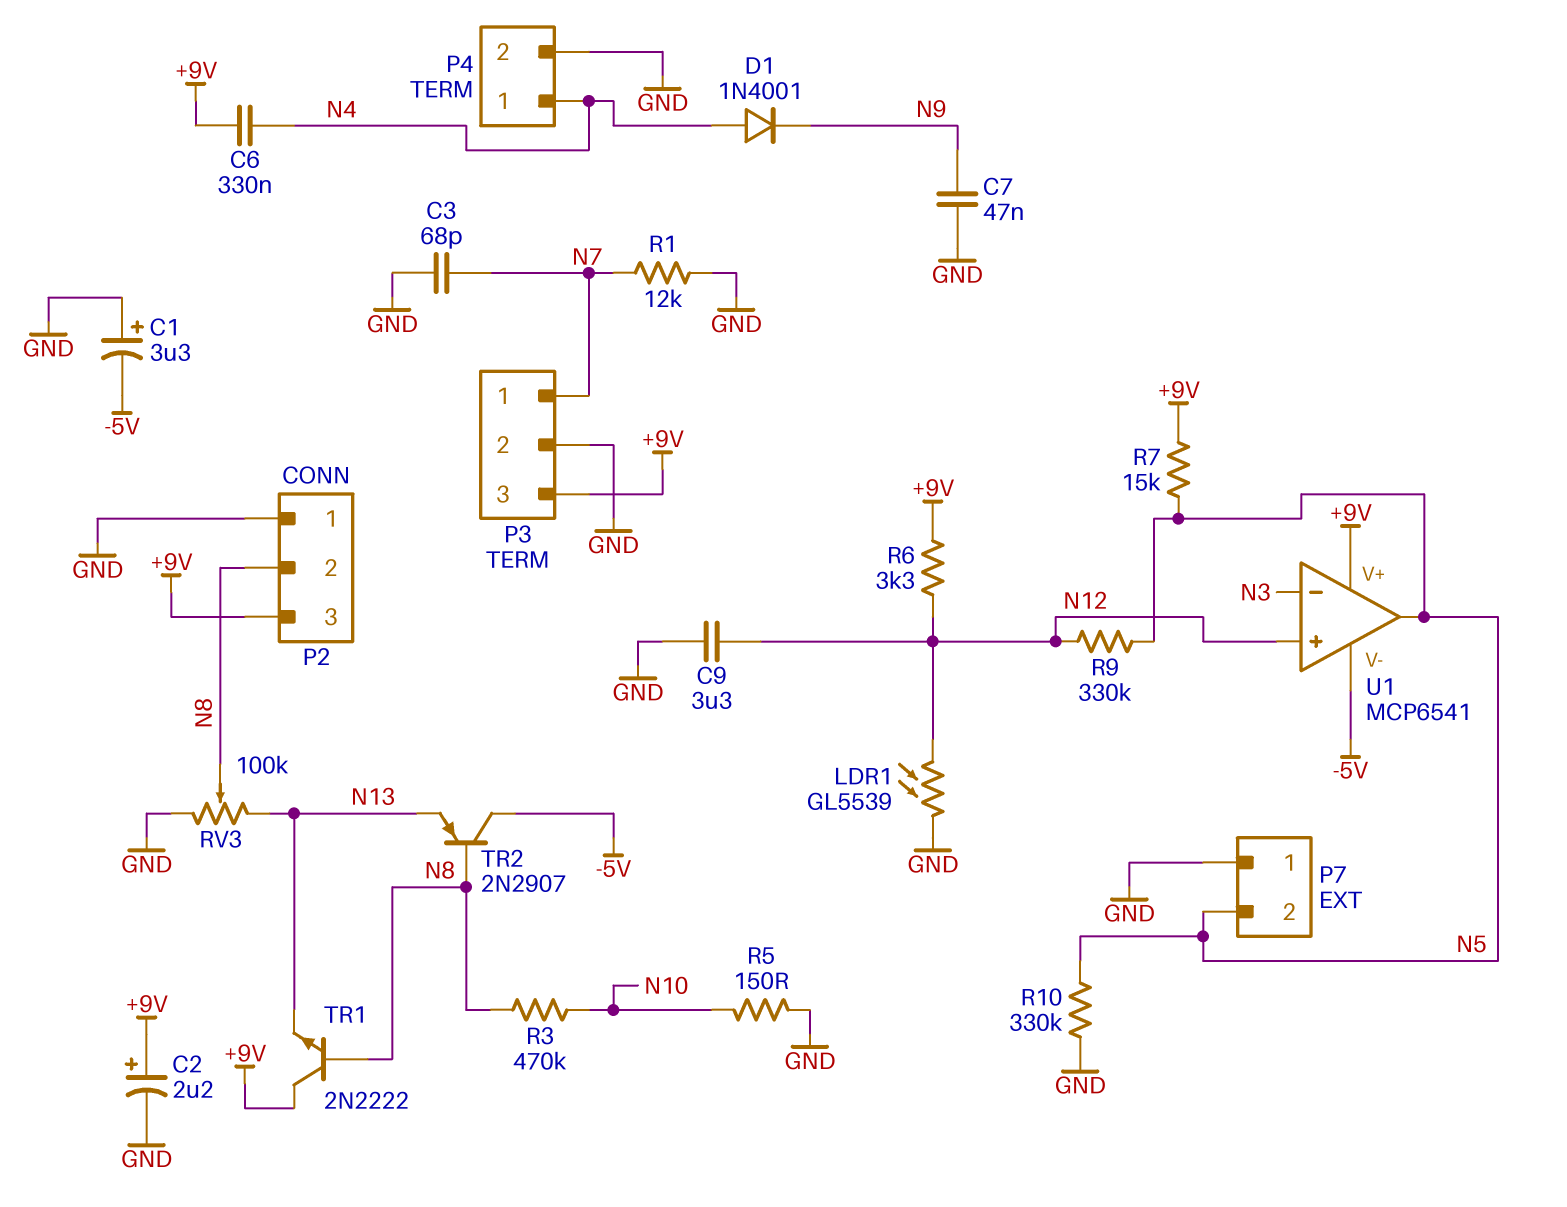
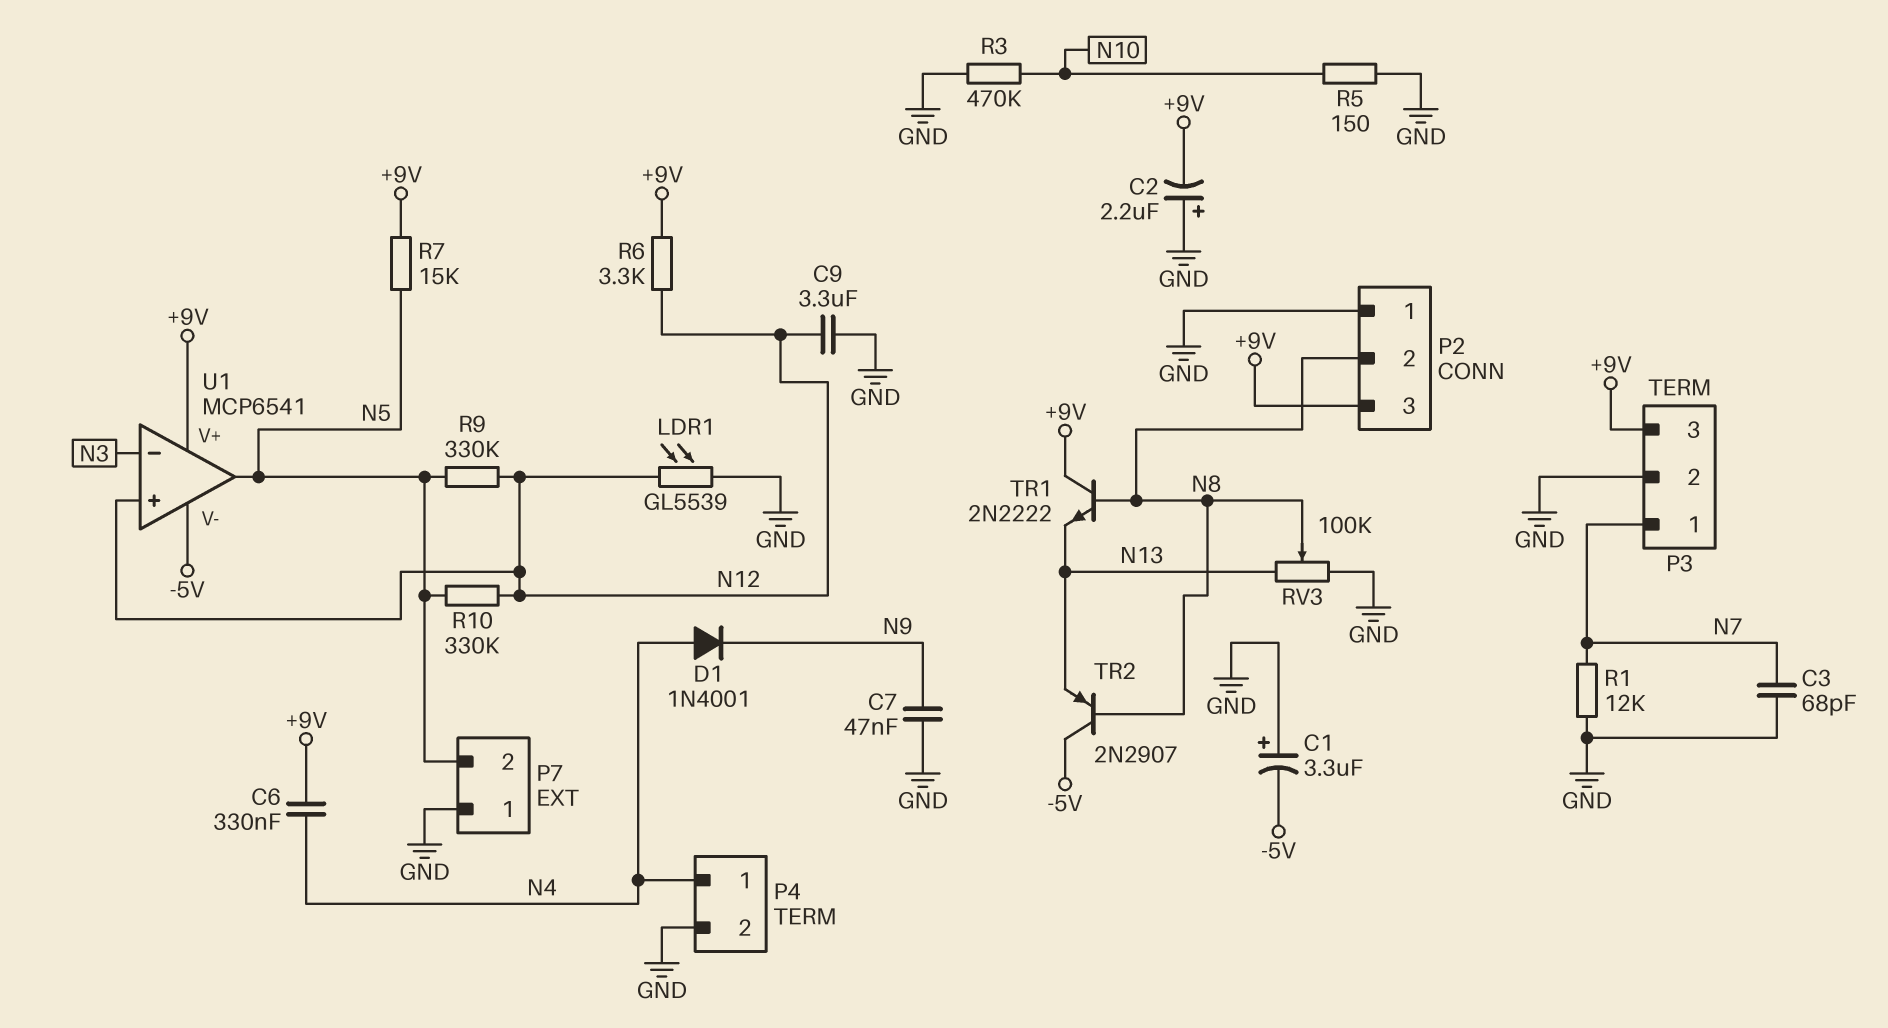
C2: 2.2uF (plus +9V, minus GND) -> 2.2uF (plus GND, minus +9V)
R3: 470k (N8, N10) -> 470k (GND, N10)
R10: 330k (GND, N5) -> 330k (N5, N12)

